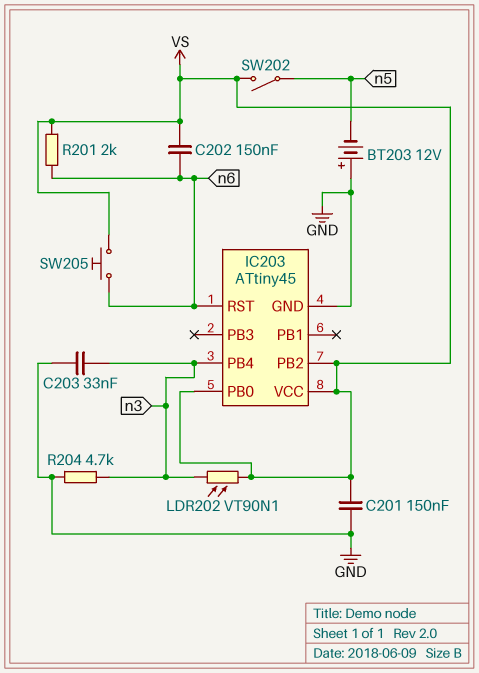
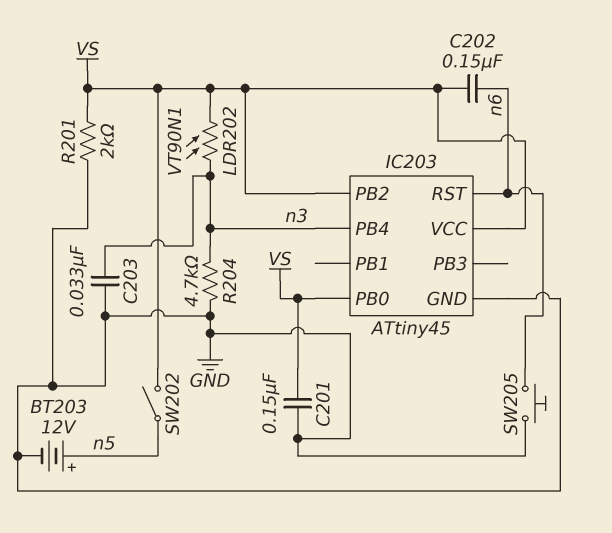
BT203: 12V (plus GND, minus n5) -> 12V (plus n5, minus GND)
R201: 2k (VS, n6) -> 2k (GND, VS)
SW205: button (VS, n6) -> button (GND, n6)

